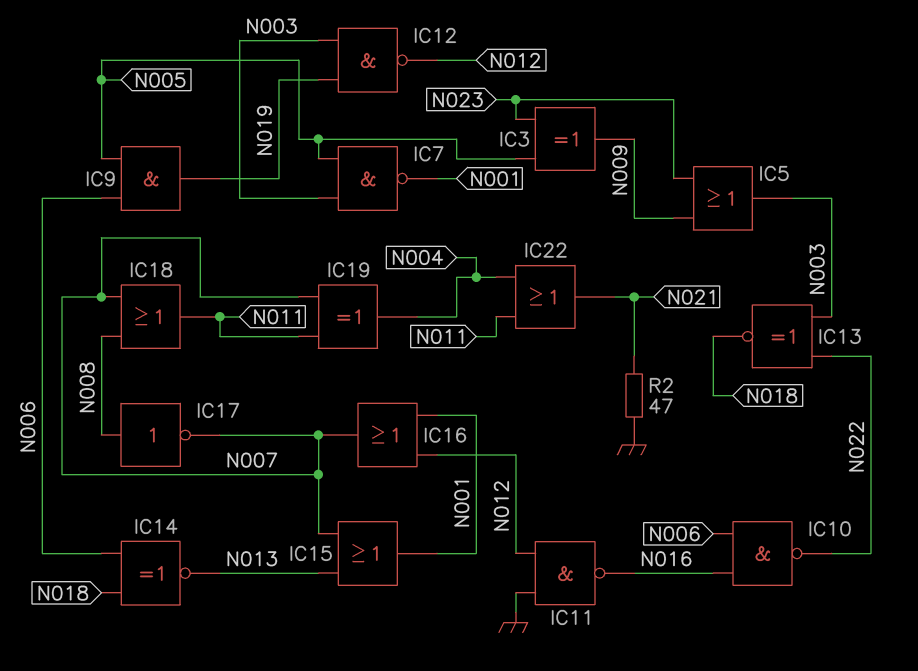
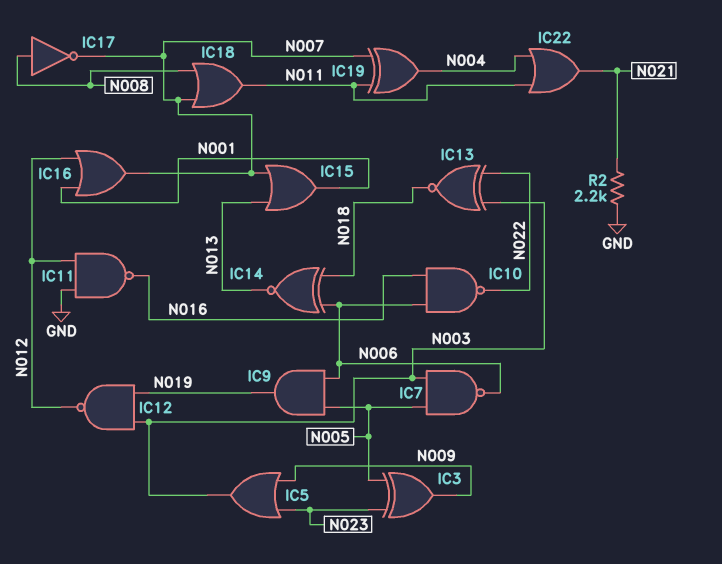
IC7: NAND (in N003, in N005, out N001) -> NAND (in N003, in N005, out N006)
R2: 47 (GND, N021) -> 2.2k (GND, N021)

